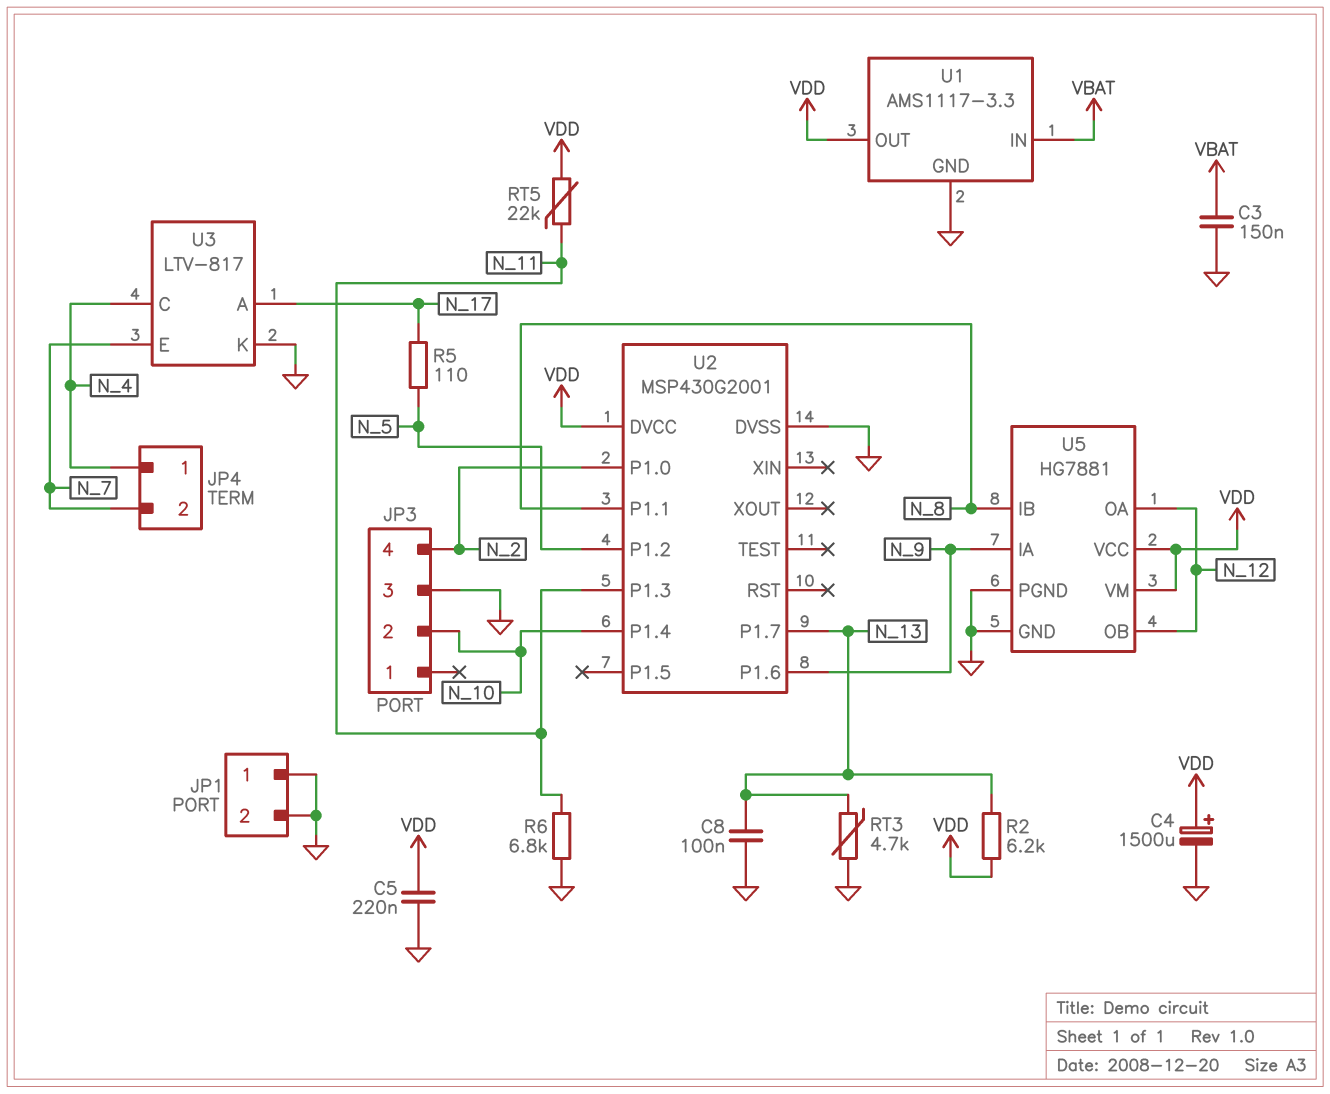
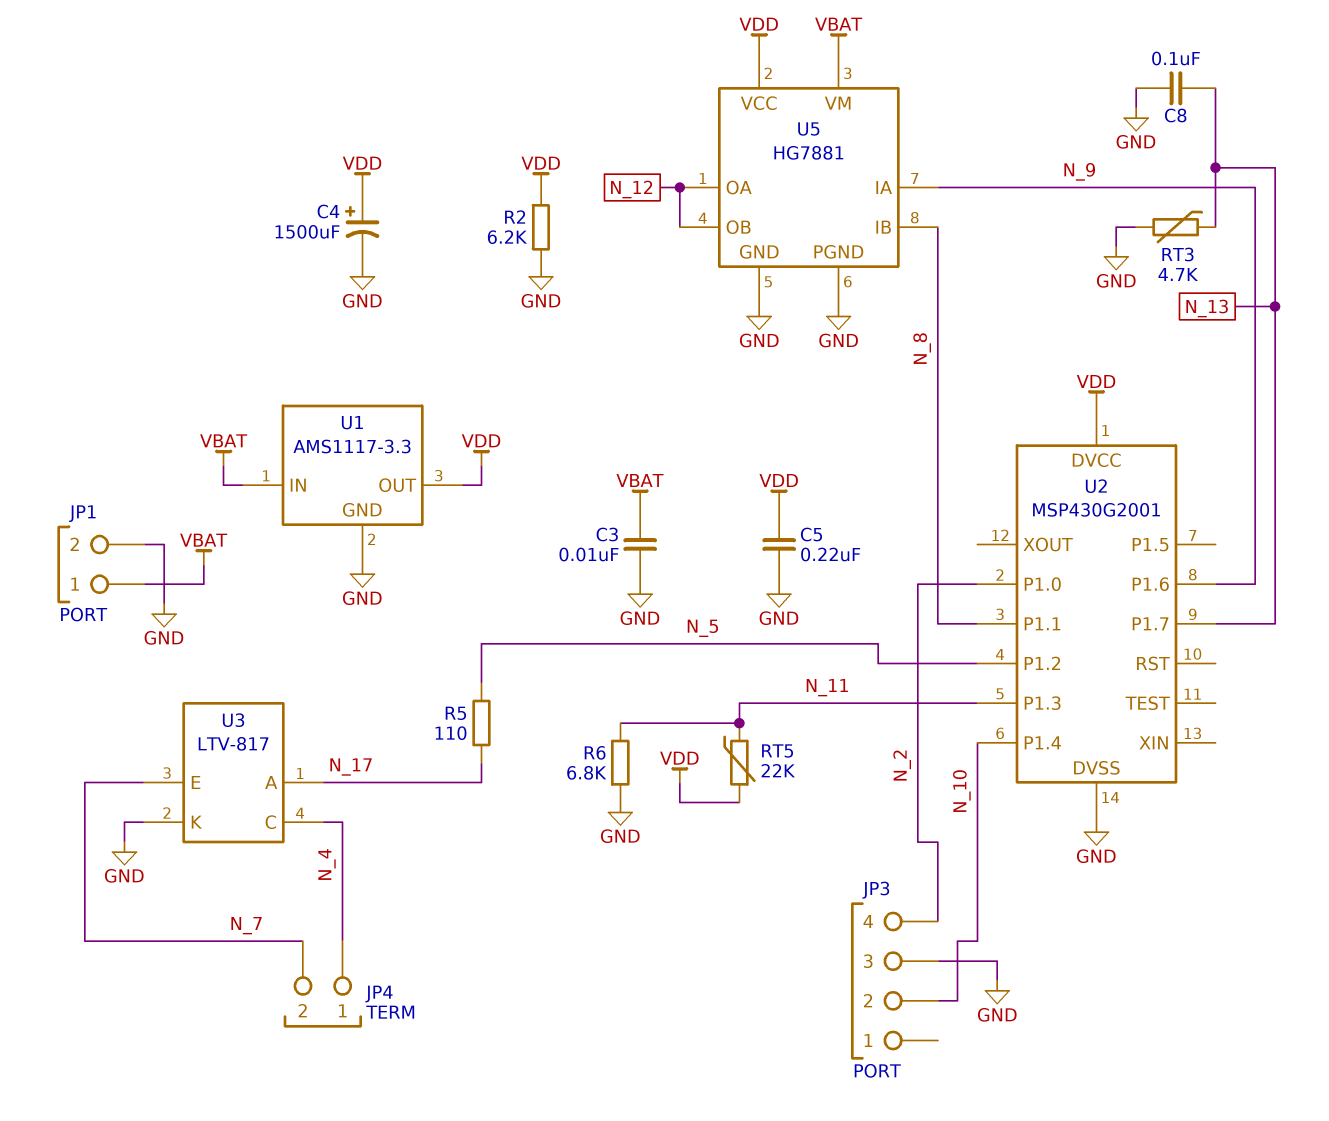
C3: 150nF (GND, VBAT) -> 10nF (GND, VBAT)
JP1 pin 1: GND -> VBAT
R2: 6.2k (N_13, VDD) -> 6.2k (GND, VDD)
U5 pin VM: VDD -> VBAT

